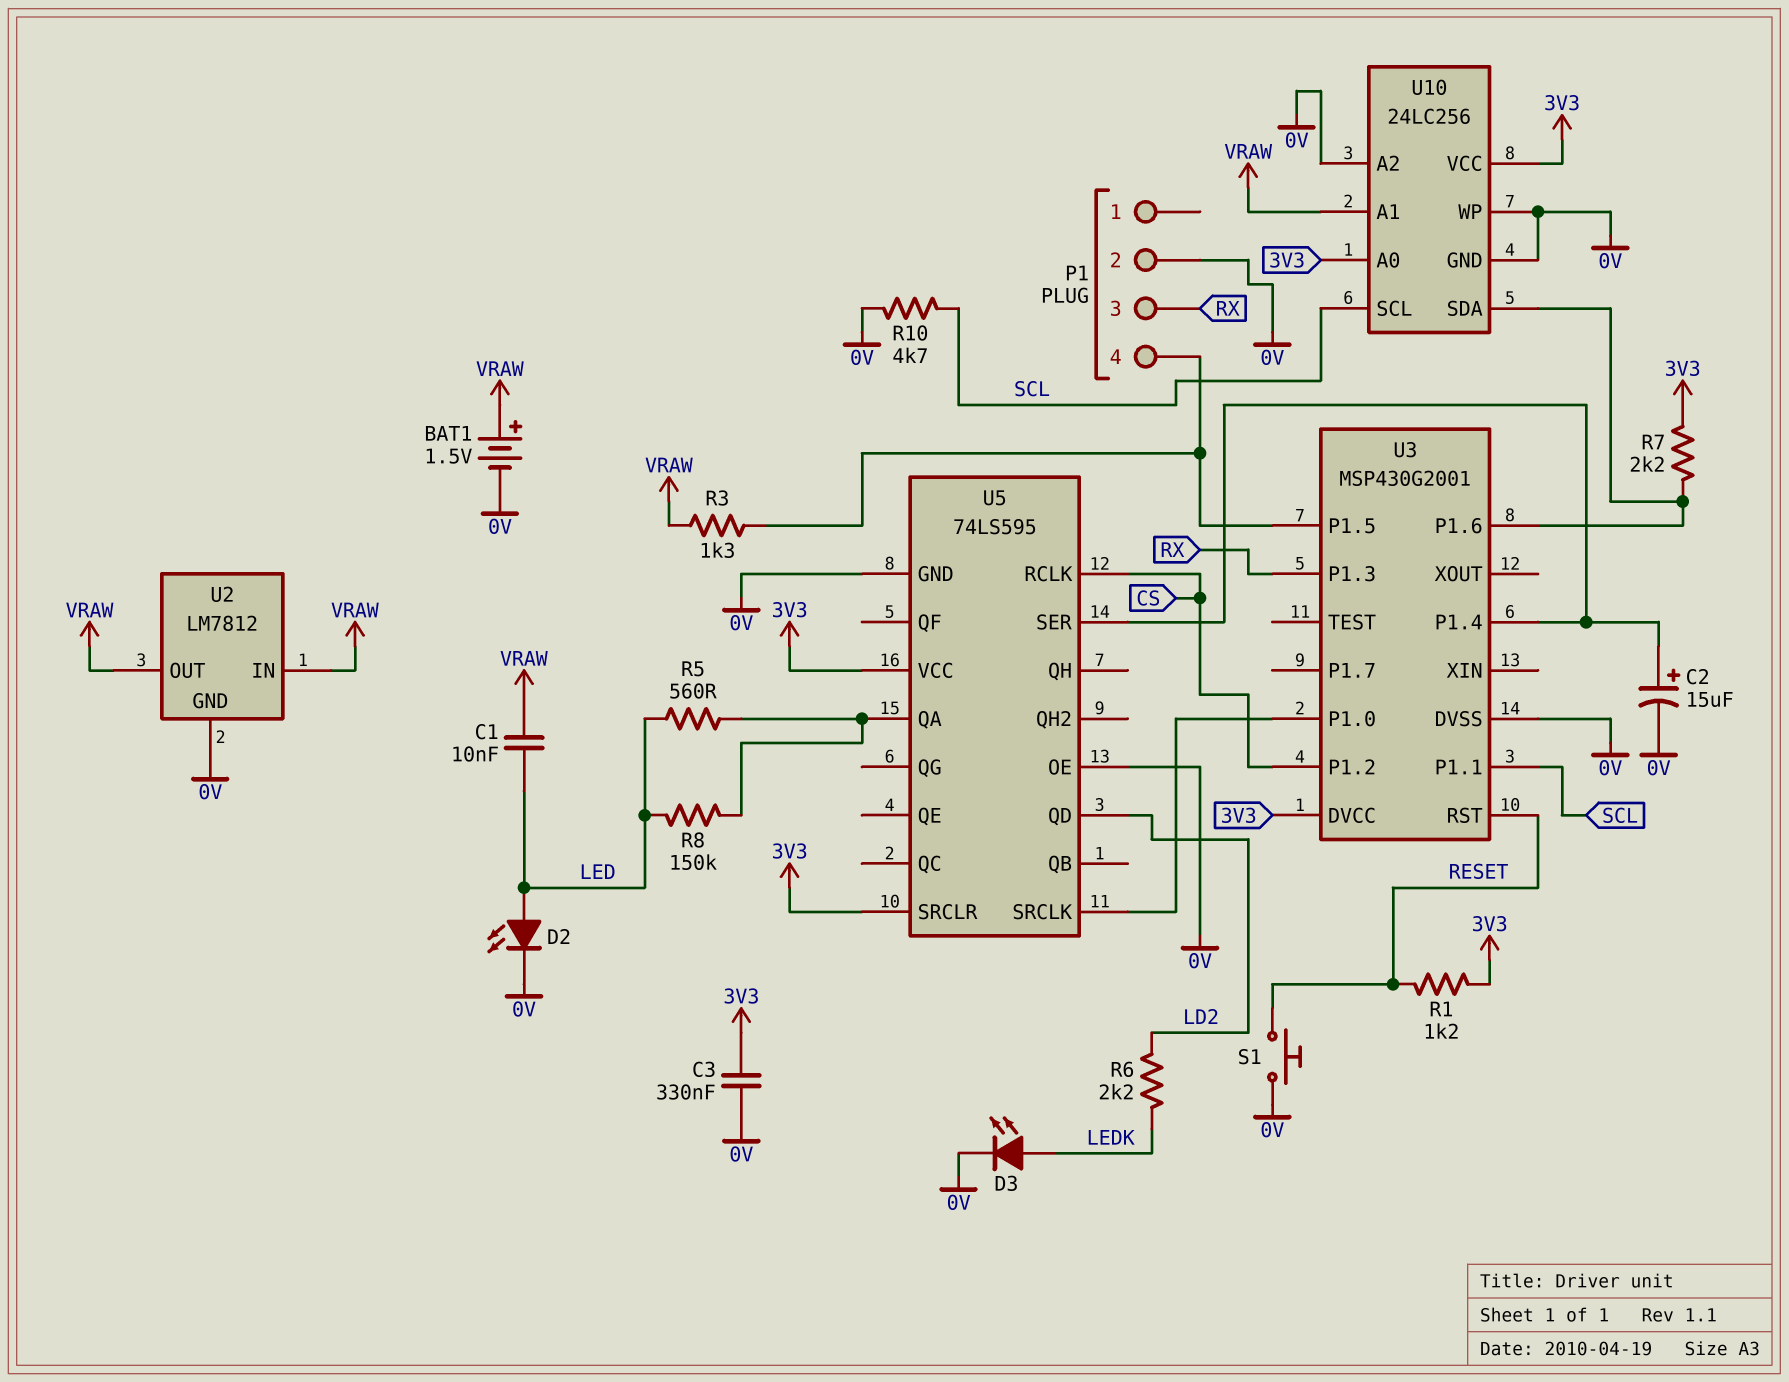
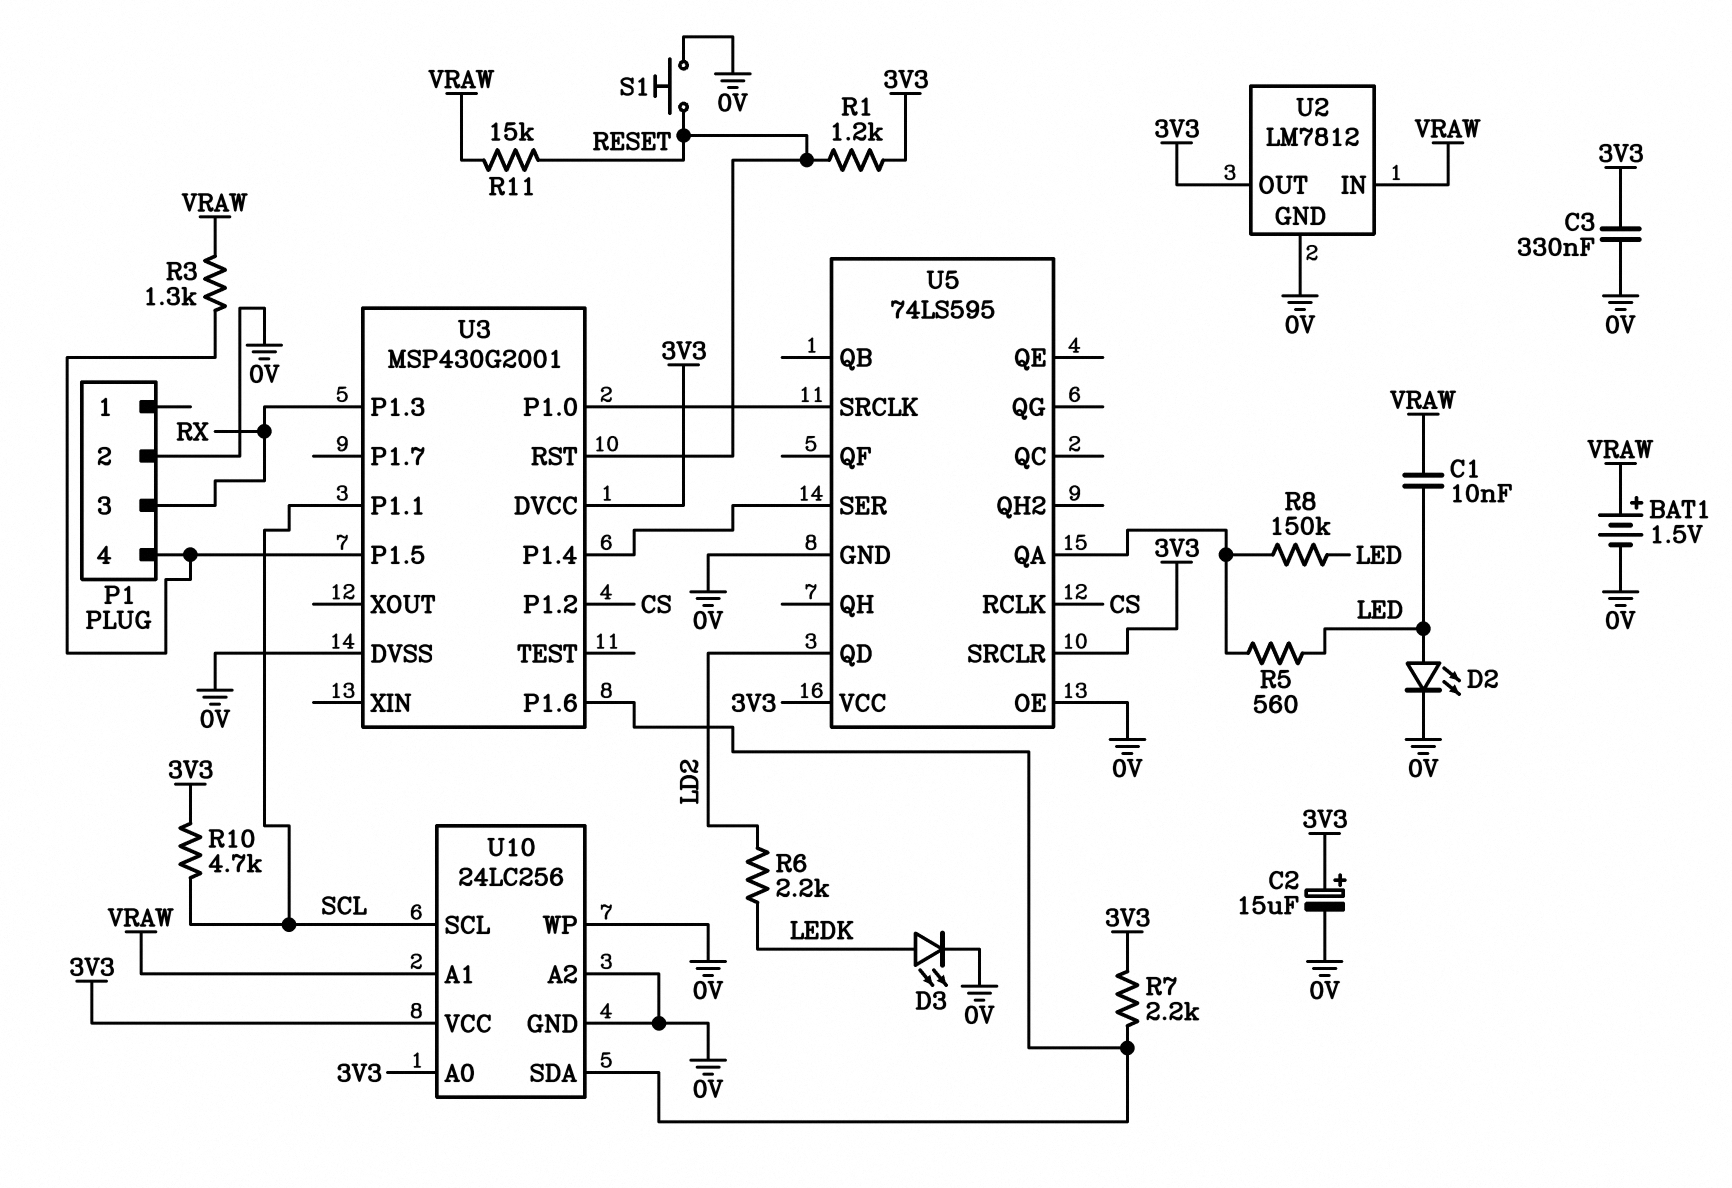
C2: 15uF (plus U3/P1.4, minus 0V) -> 15uF (plus 3V3, minus 0V)
R10: 4.7k (0V, SCL) -> 4.7k (3V3, SCL)
R11: none -> 15k (RESET, VRAW)
U2 pin OUT: VRAW -> 3V3

